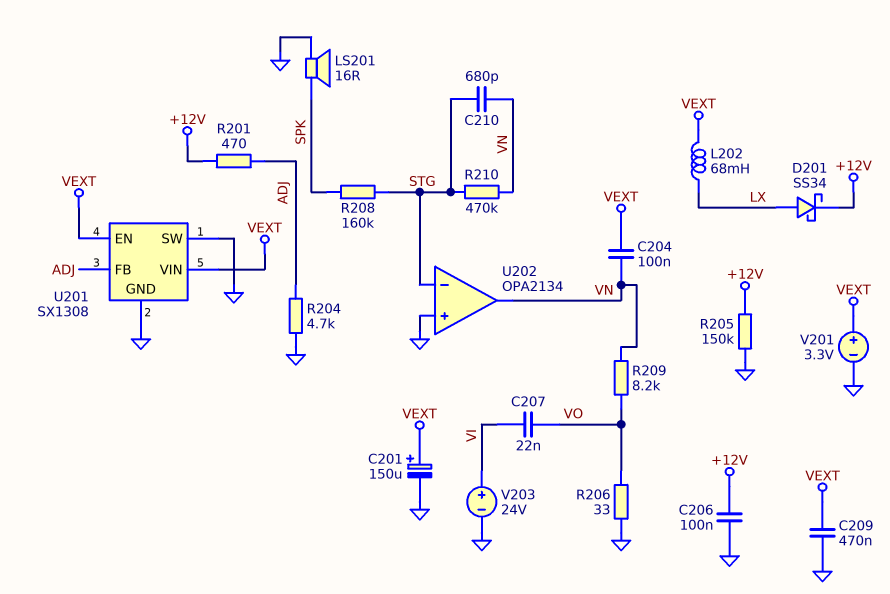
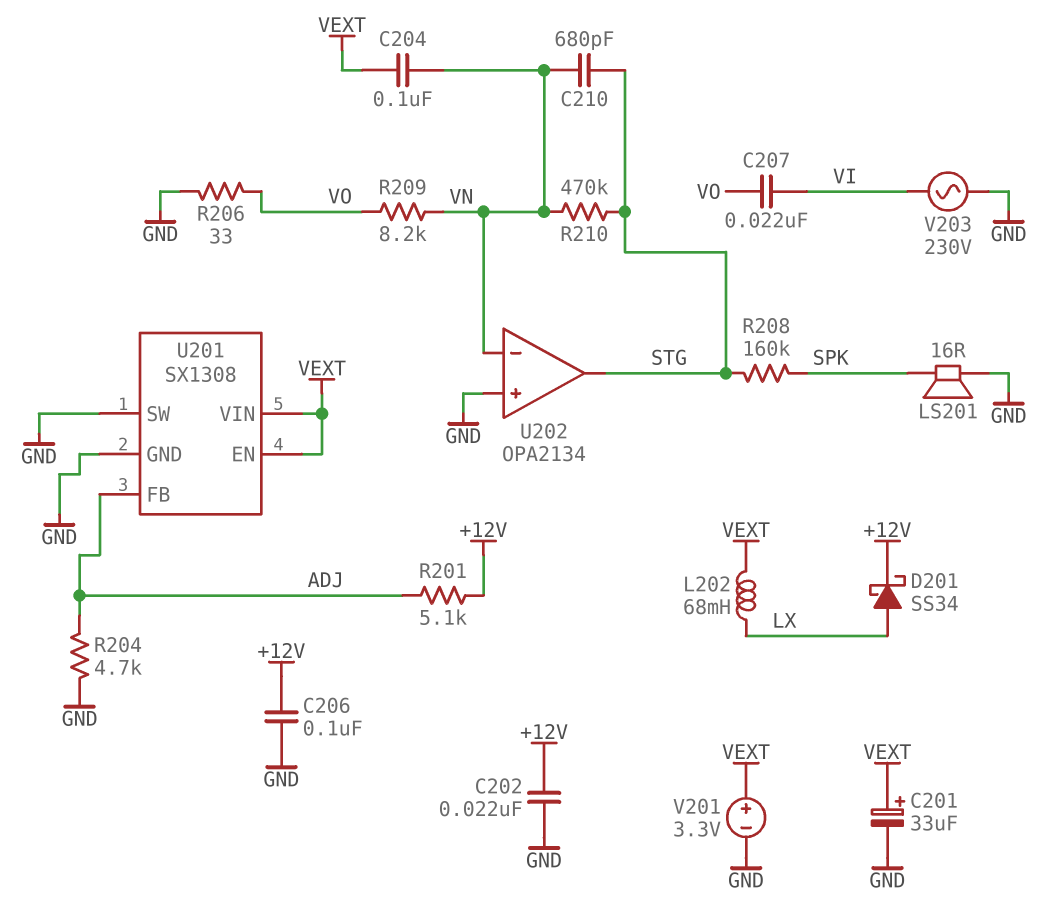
C201: 150uF (plus VEXT, minus GND) -> 33uF (plus VEXT, minus GND)
C202: none -> 22nF (+12V, GND)
C209: 470nF (GND, VEXT) -> none
R201: 470 (+12V, ADJ) -> 5.1k (+12V, ADJ)
R205: 150k (+12V, GND) -> none
U202 pin in-: STG -> VN
U202 pin out: VN -> STG
V203: 24V (plus VI, minus GND) -> AC 230V (GND, VI)

